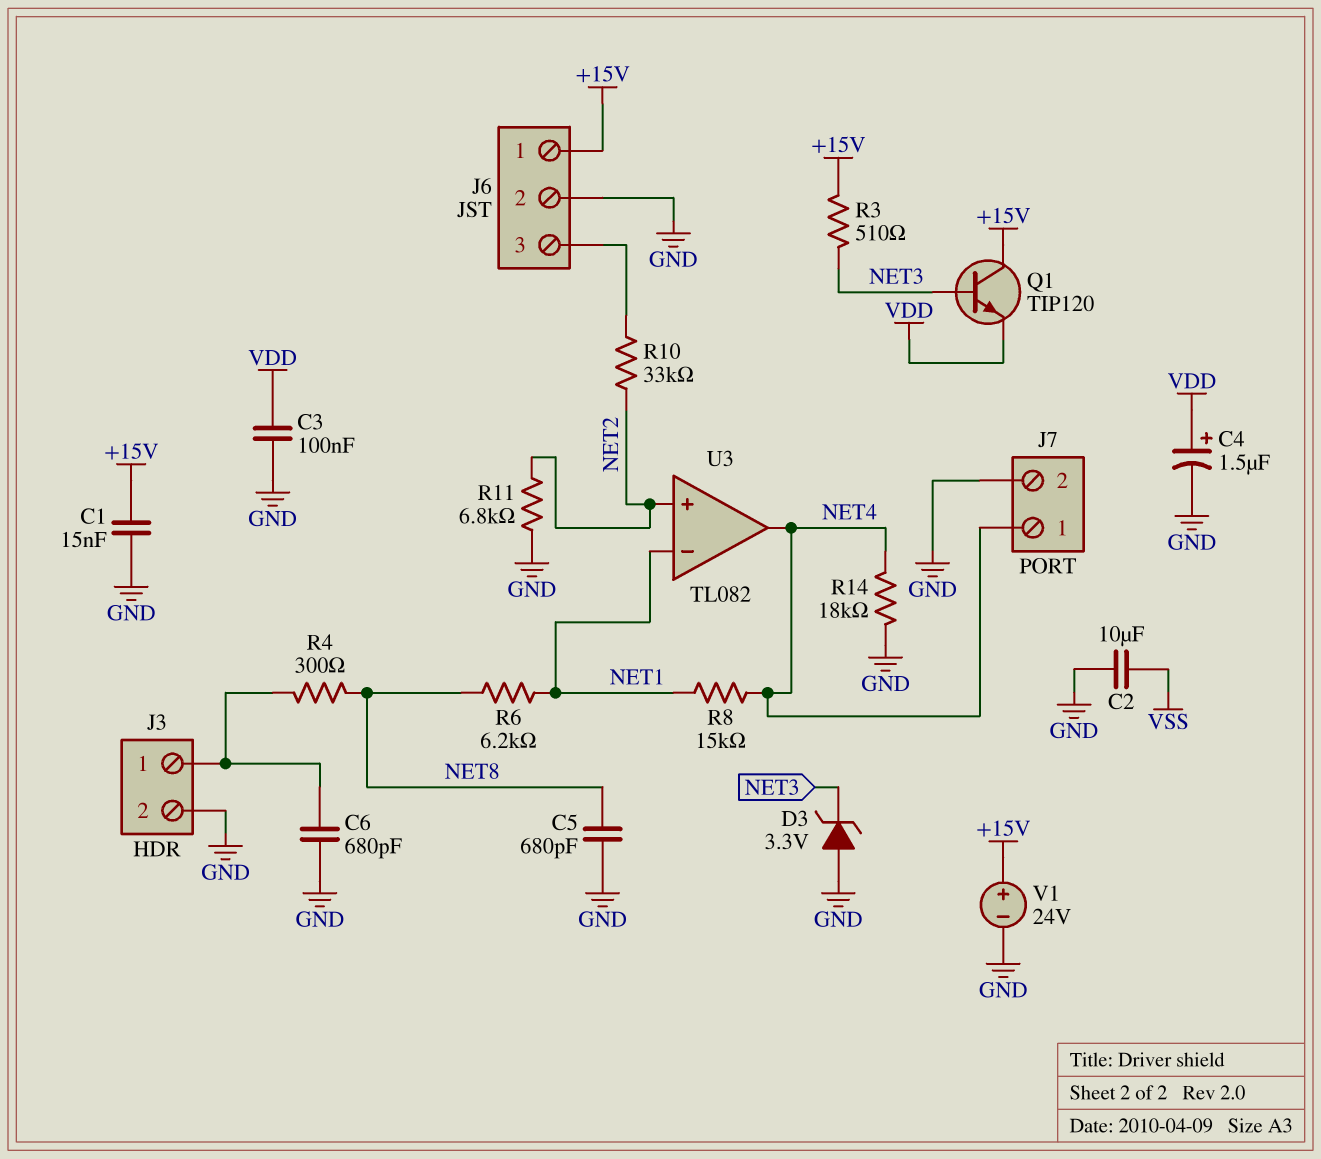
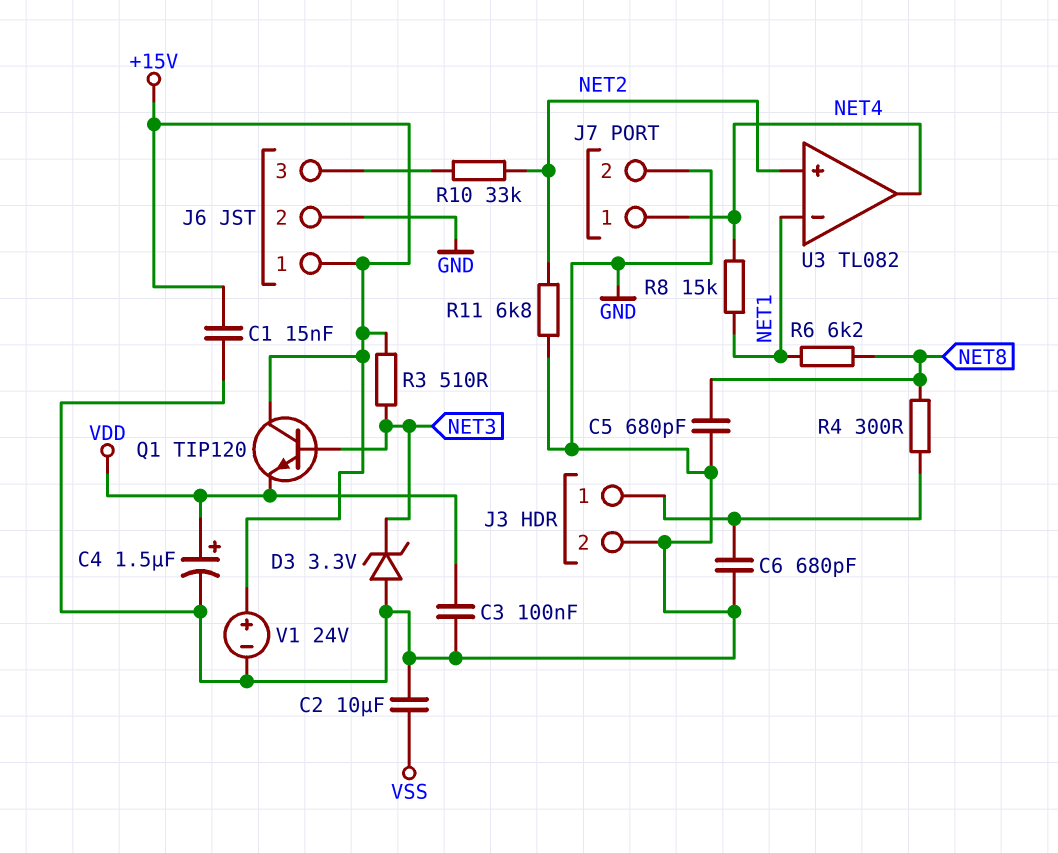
R14: 18k (GND, NET4) -> none

